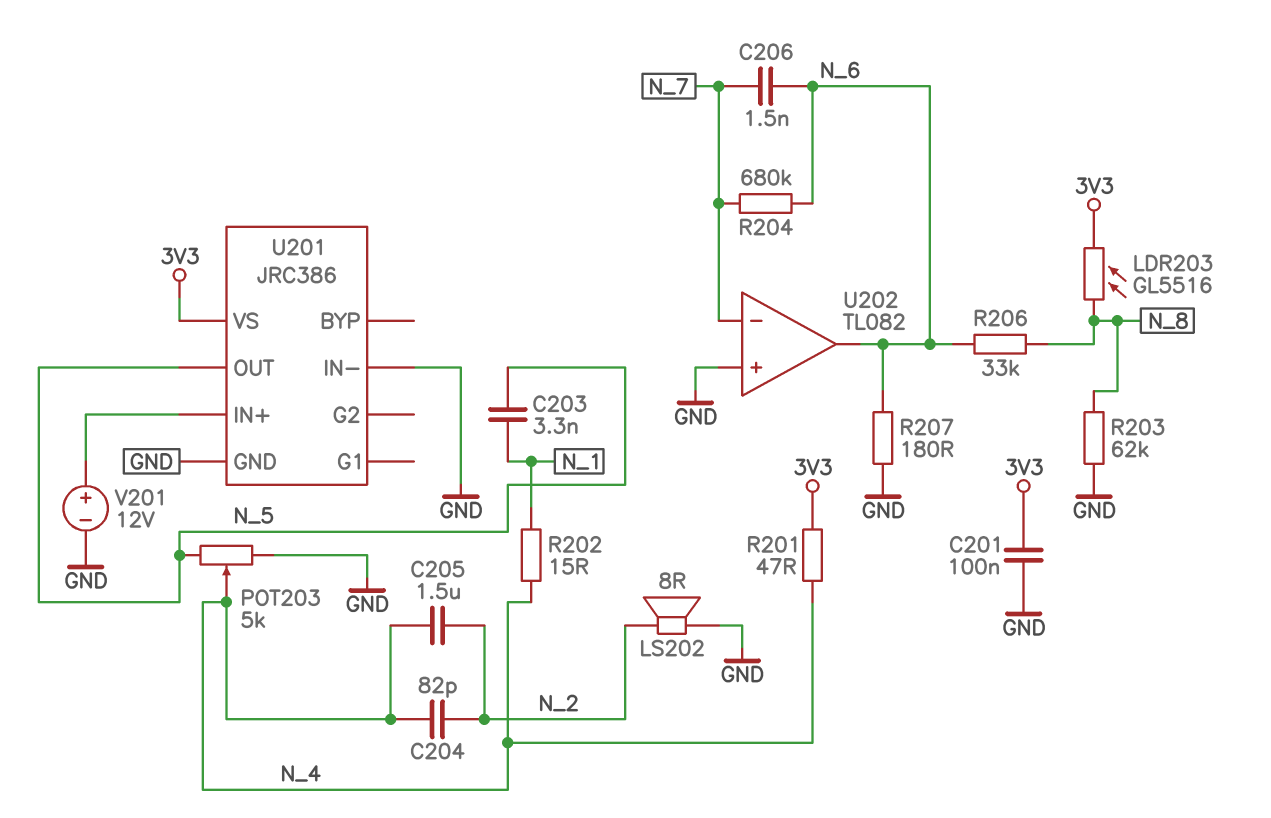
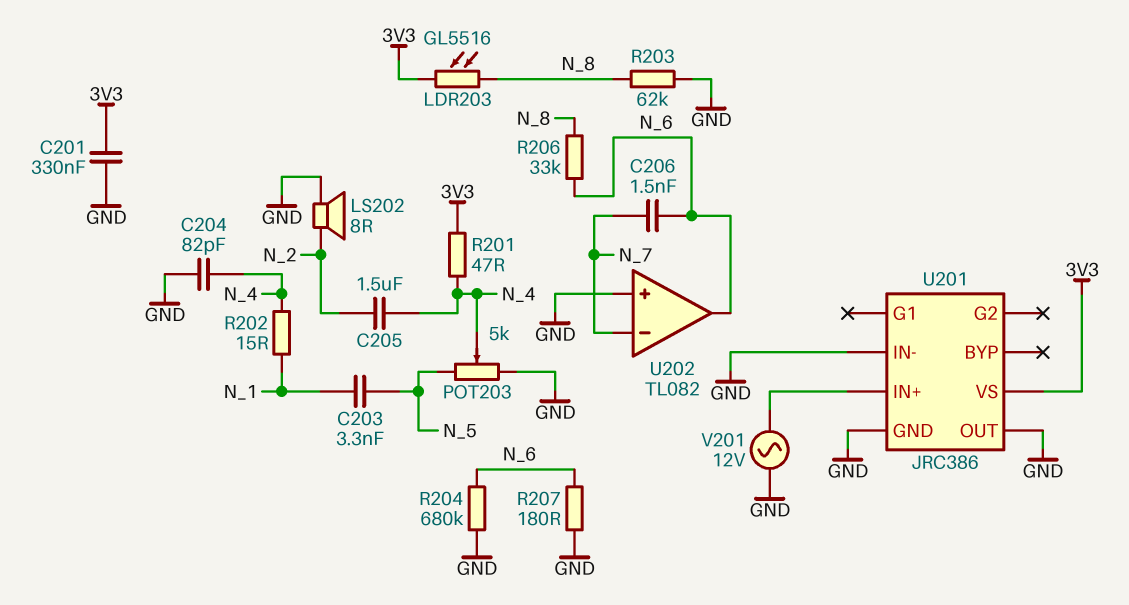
C201: 100nF (3V3, GND) -> 330nF (3V3, GND)
C204: 82pF (N_2, N_4) -> 82pF (GND, N_4)
R204: 680k (N_6, N_7) -> 680k (GND, N_6)
U201 pin OUT: N_5 -> GND
V201: 12V (plus U201/IN+, minus GND) -> AC 12V (GND, U201/IN+)

